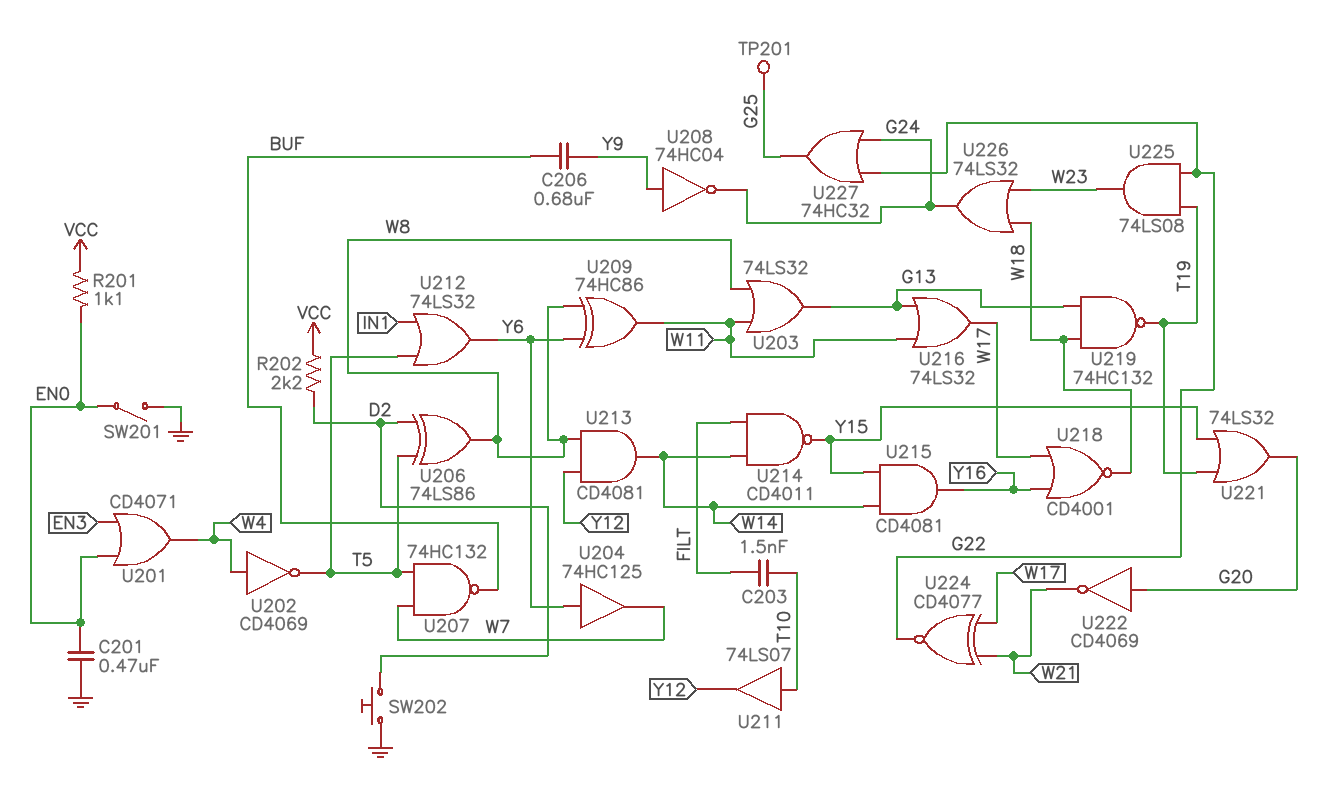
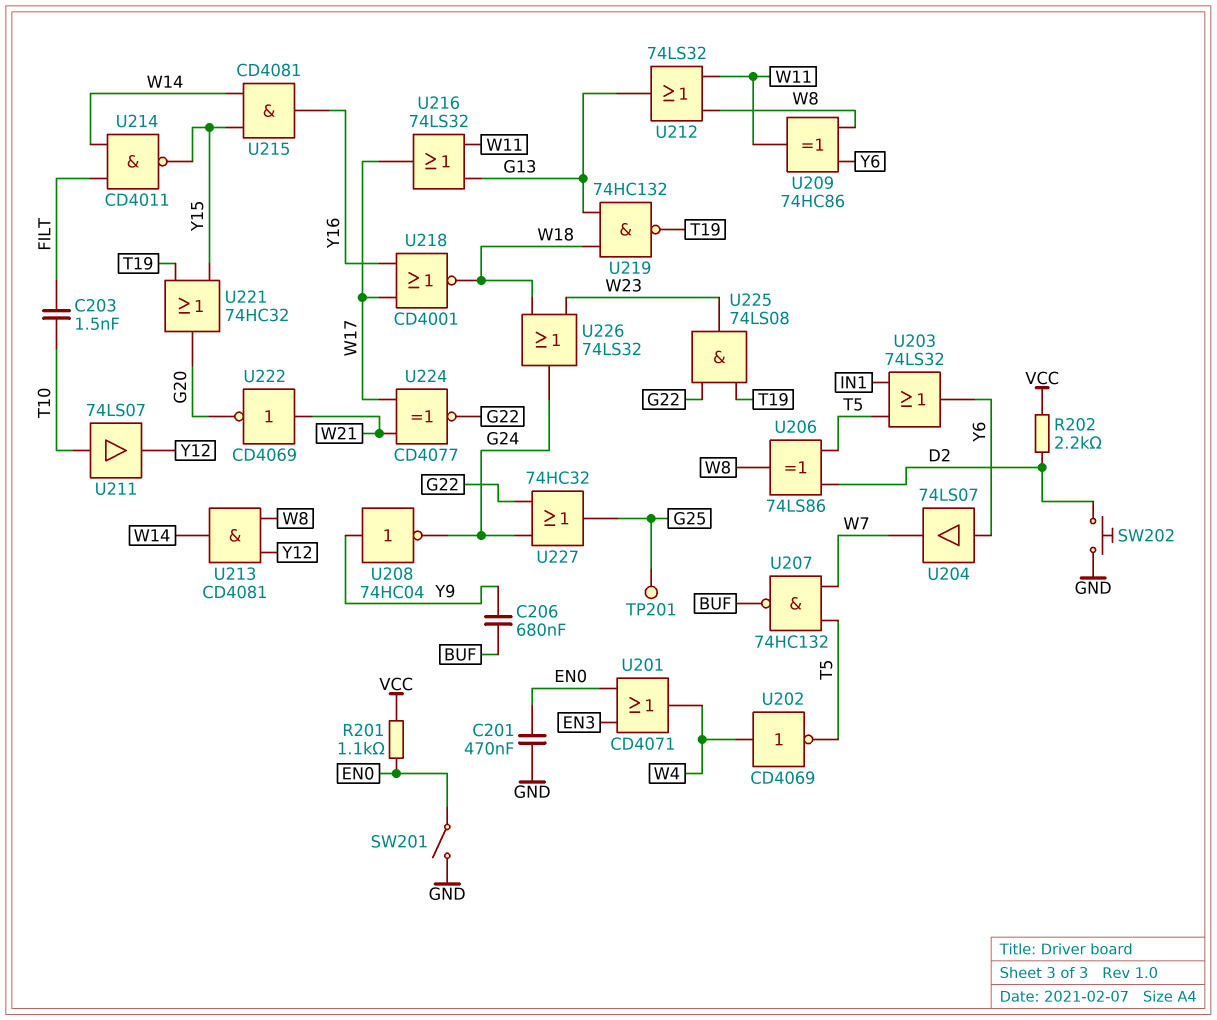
U203: OR 74LS32 (in W8, in W11, out G13) -> OR 74LS32 (in IN1, in T5, out Y6)
U204: buffer 74HC125 (in Y6, out W7) -> buffer 74LS07 (in Y6, out W7)
U212: OR 74LS32 (in IN1, in T5, out Y6) -> OR 74LS32 (in W8, in W11, out G13)
U221: OR 74LS32 (in T19, in Y15, out G20) -> OR 74HC32 (in T19, in Y15, out G20)
U222: NOT CD4069 (in G20, out W21) -> NOT CD4069 (in W21, out G20)

